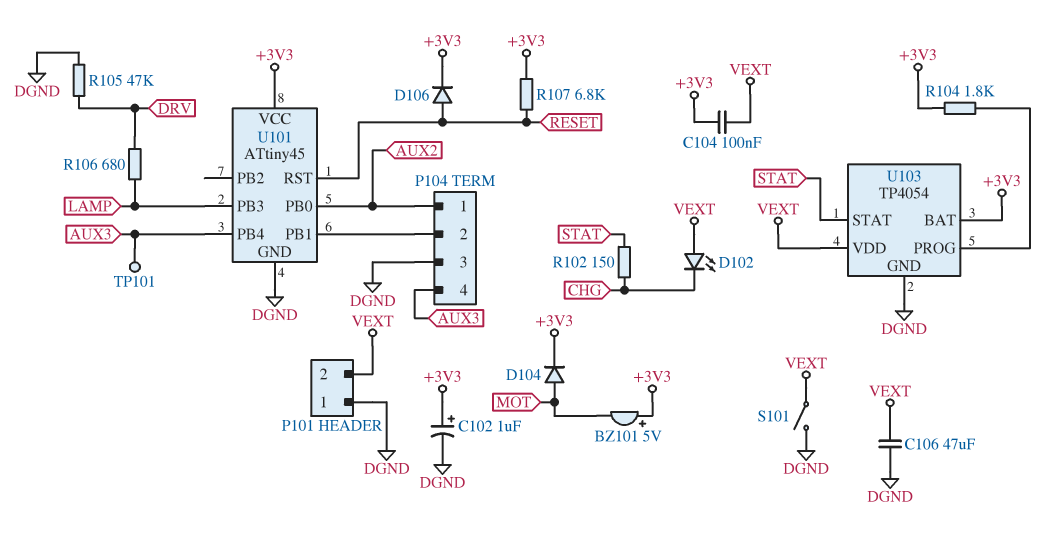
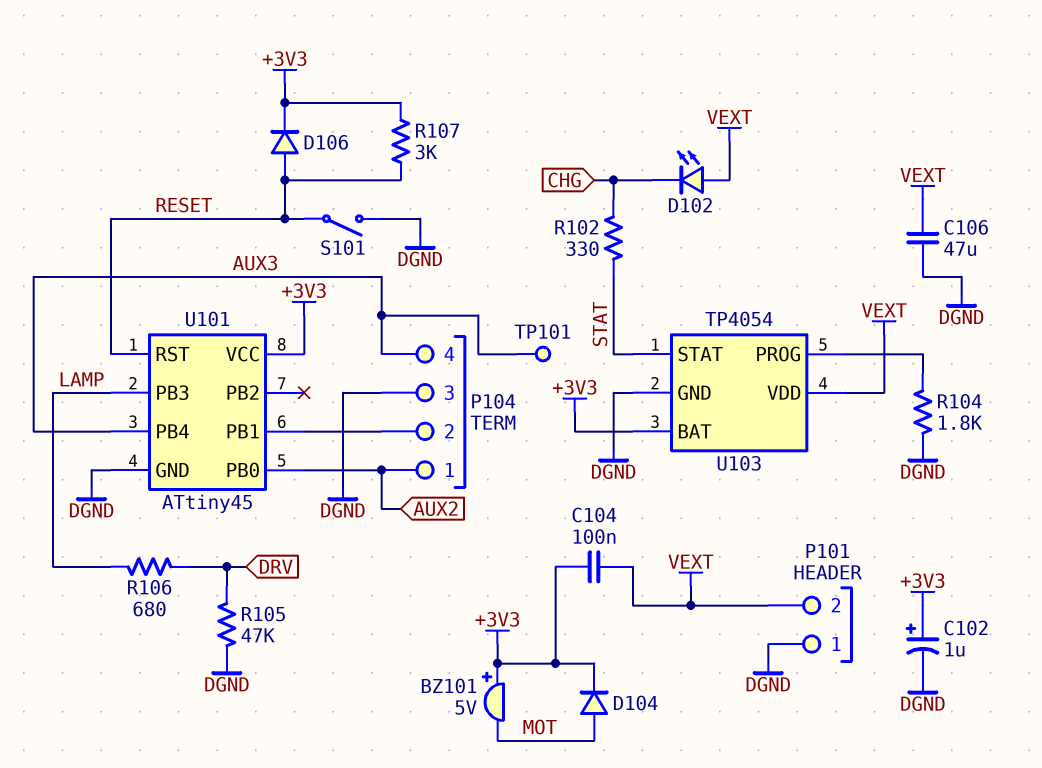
R102: 150 (CHG, STAT) -> 330 (CHG, STAT)
R104: 1.8k (+3V3, U103/PROG) -> 1.8k (DGND, U103/PROG)
R107: 6.8k (+3V3, RESET) -> 3k (+3V3, RESET)
S101: switch (DGND, VEXT) -> switch (DGND, RESET)

